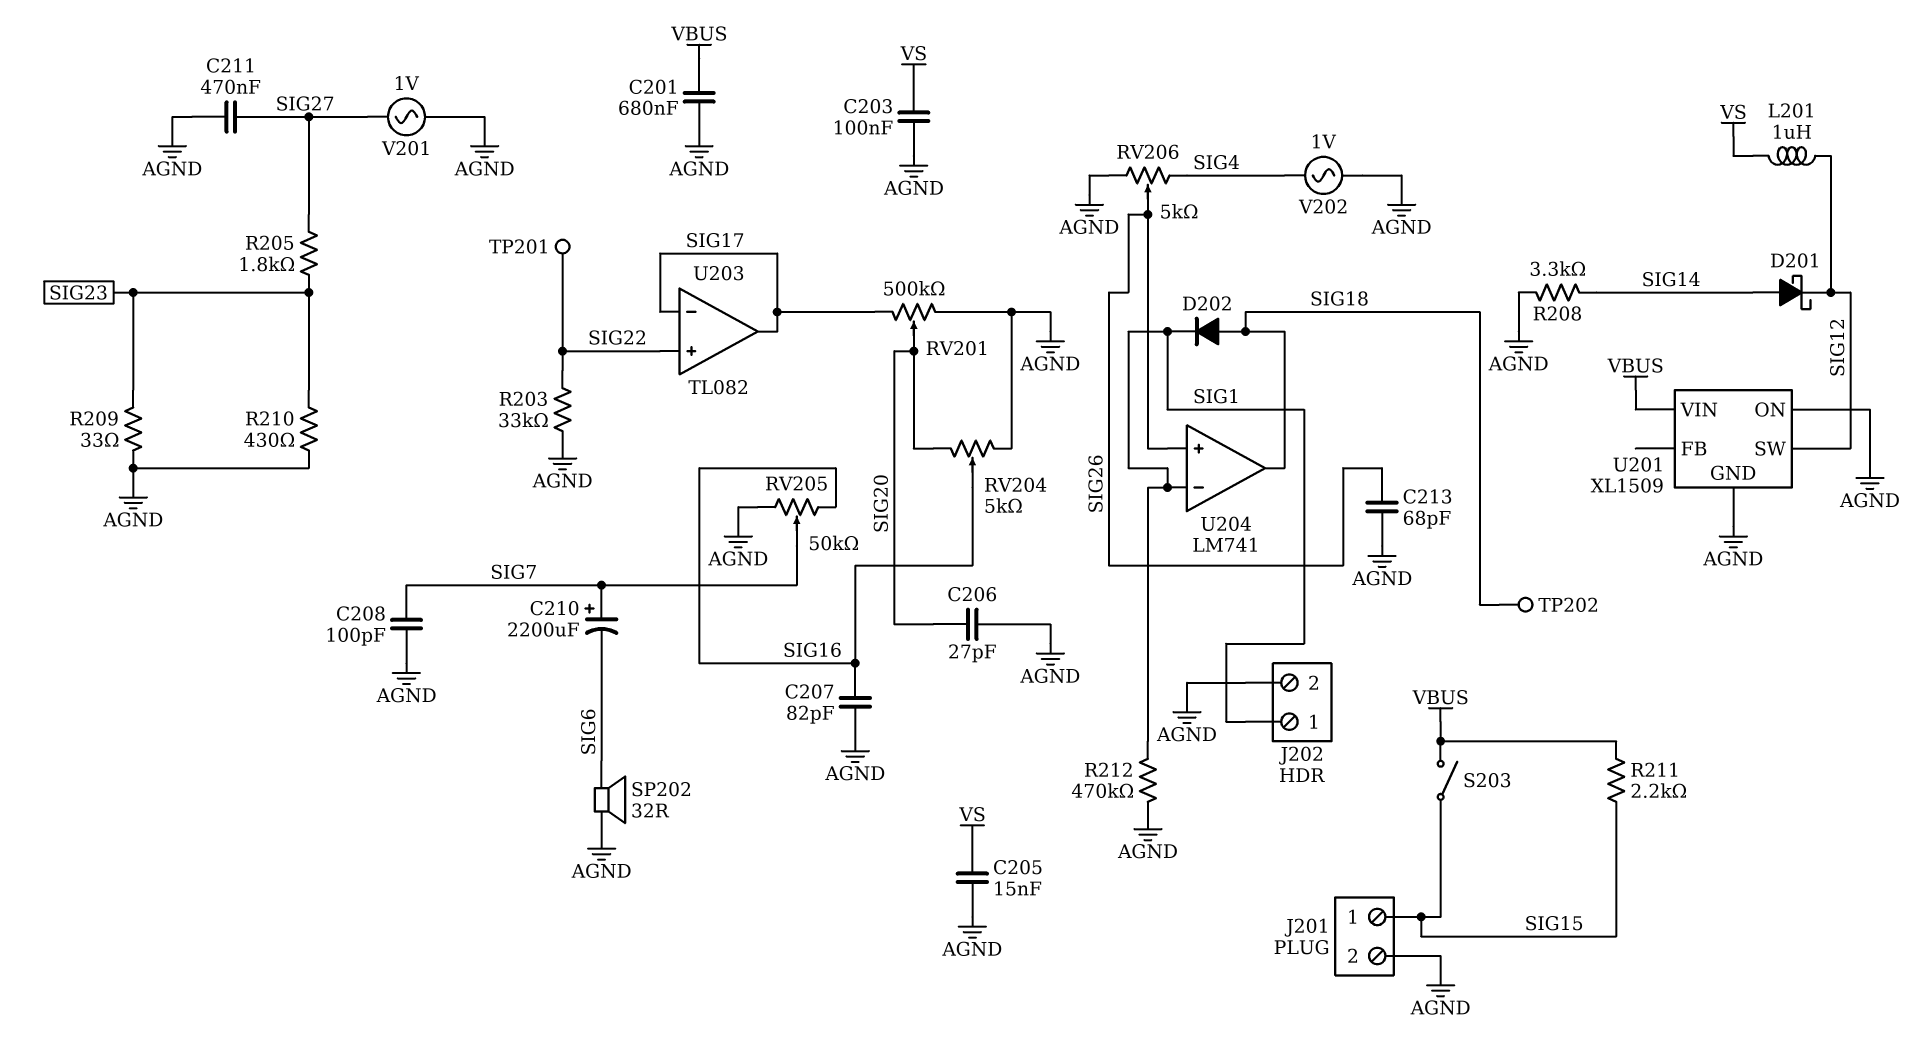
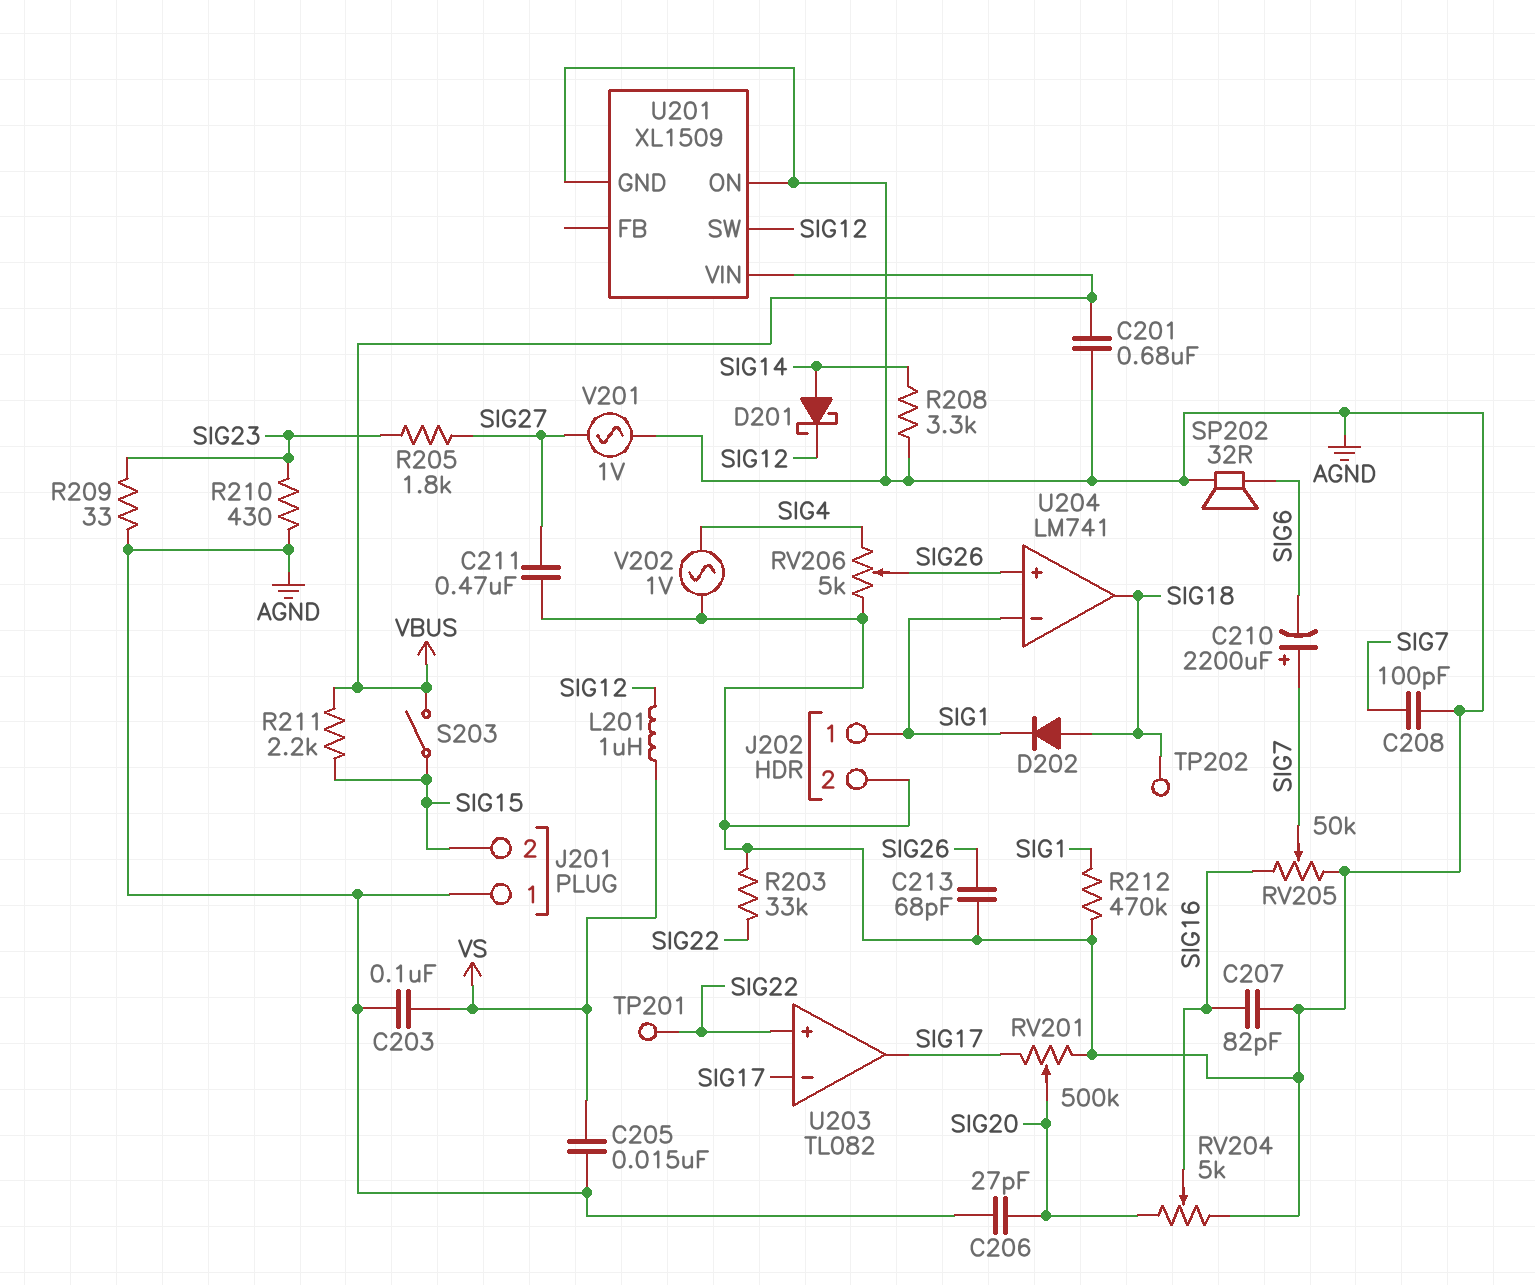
J201 pin 1: SIG15 -> AGND
J201 pin 2: AGND -> SIG15

